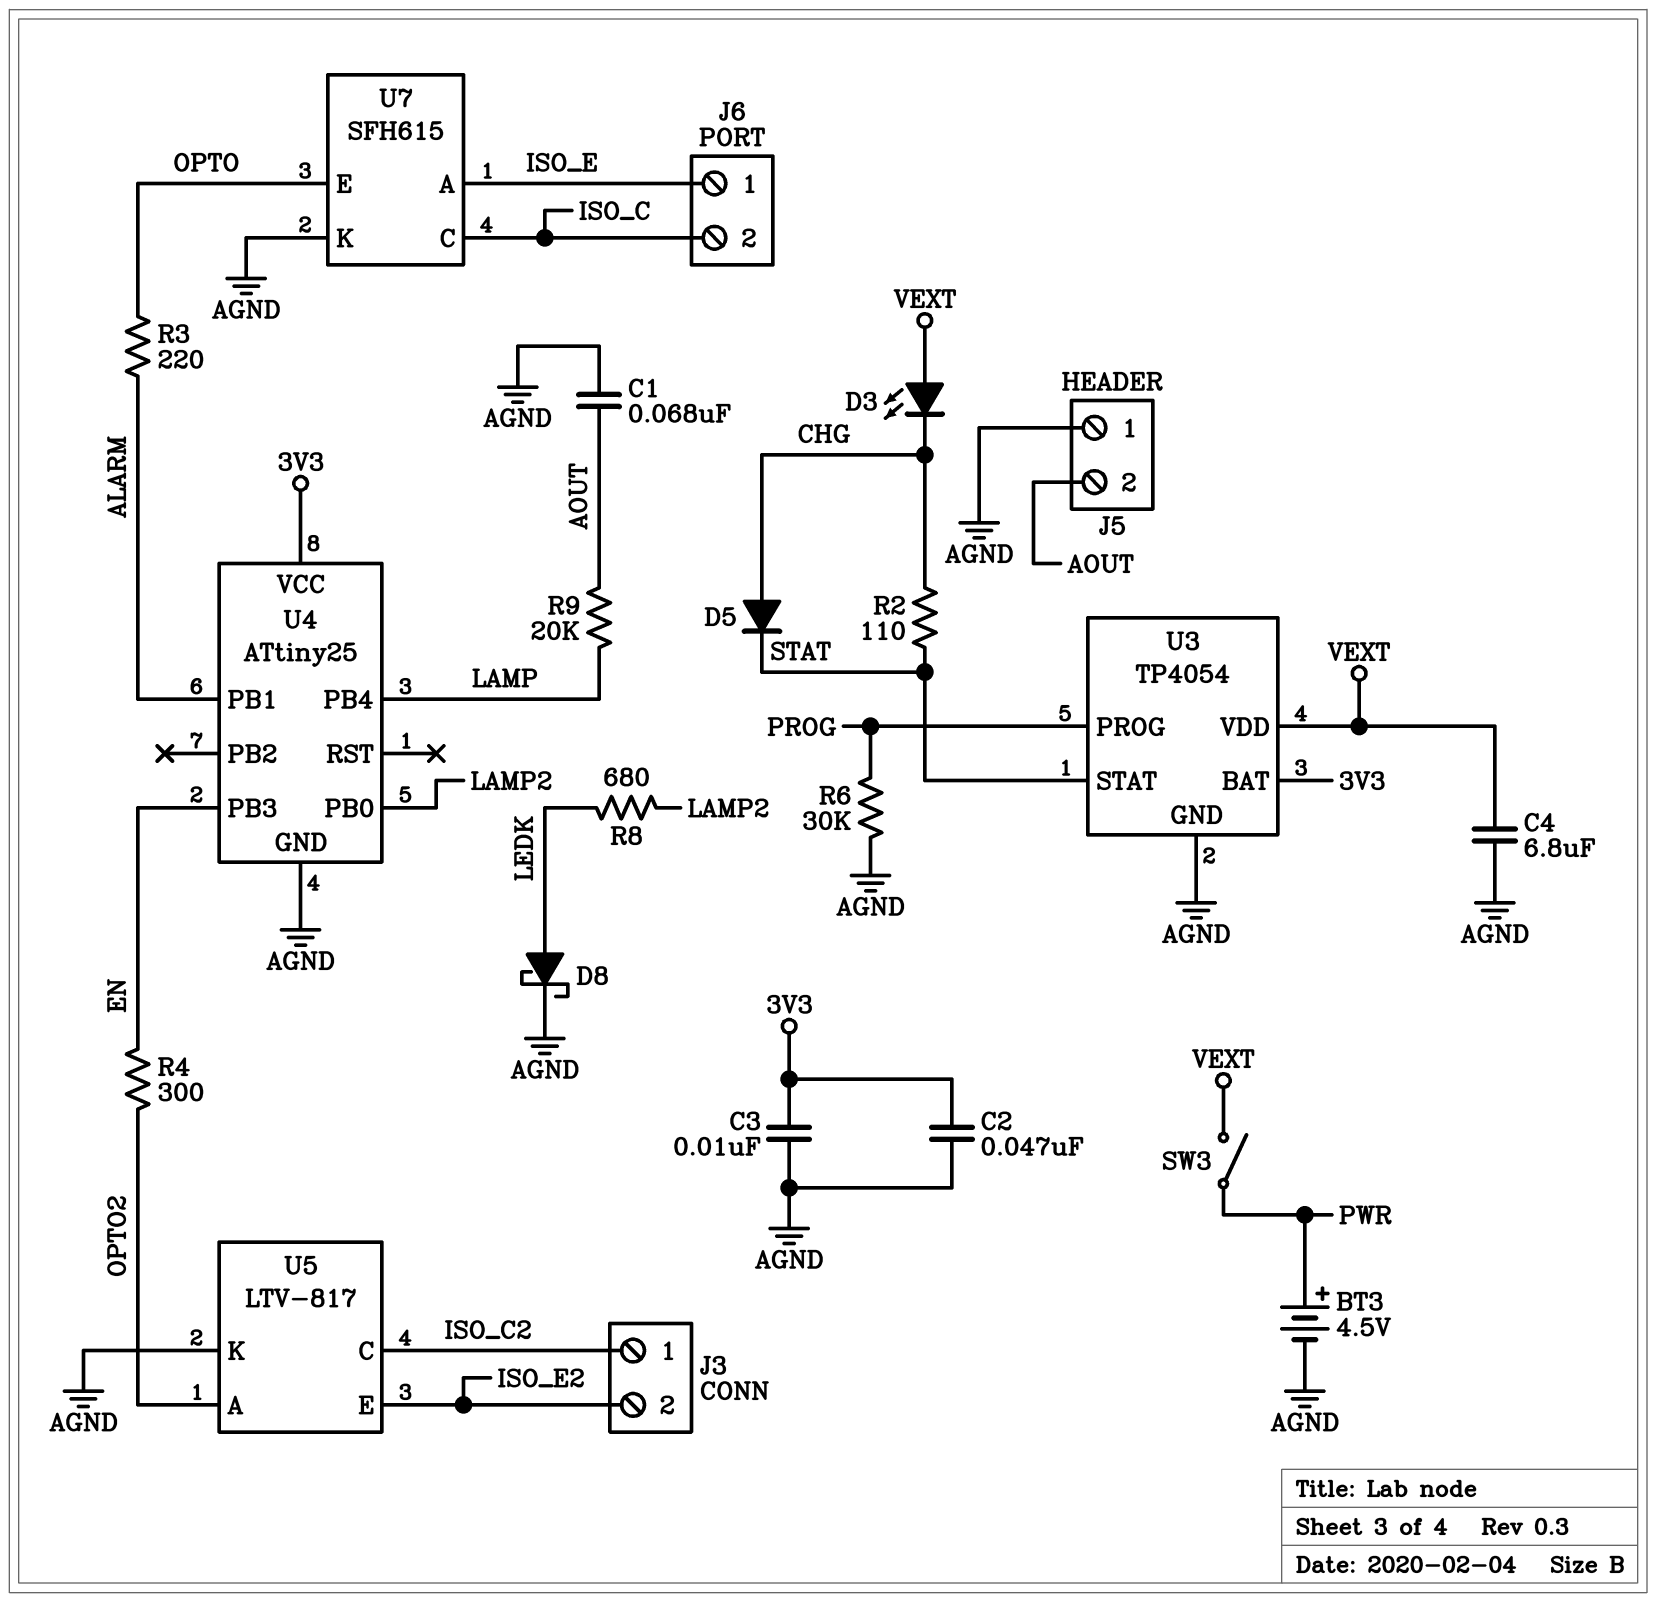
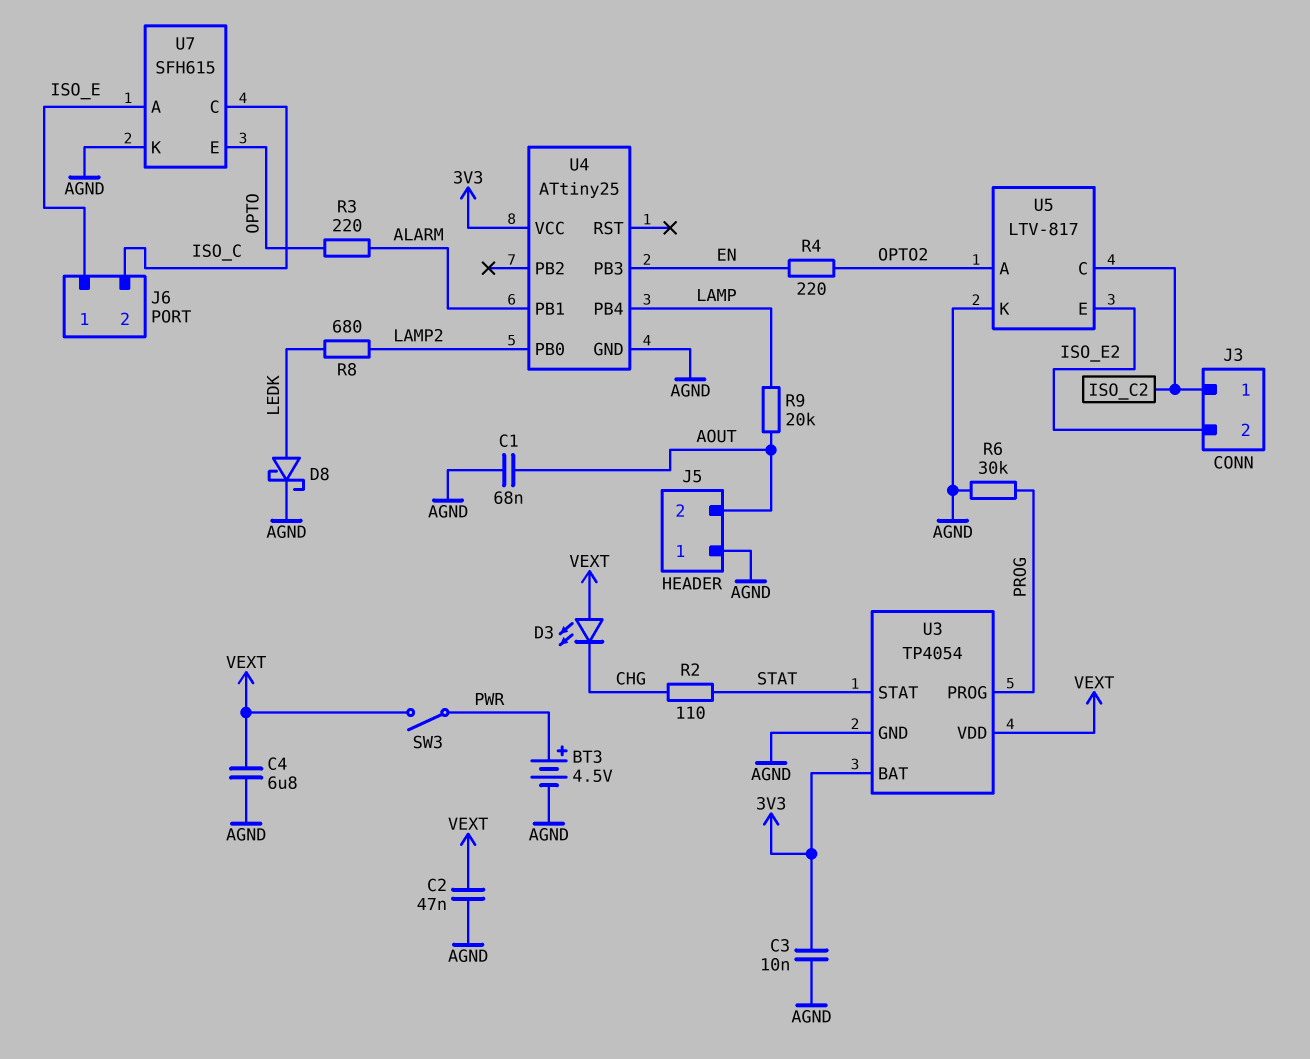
C2: 47nF (3V3, AGND) -> 47nF (AGND, VEXT)
D5: diode (A CHG, K STAT) -> none
R4: 300 (EN, OPTO2) -> 220 (EN, OPTO2)

